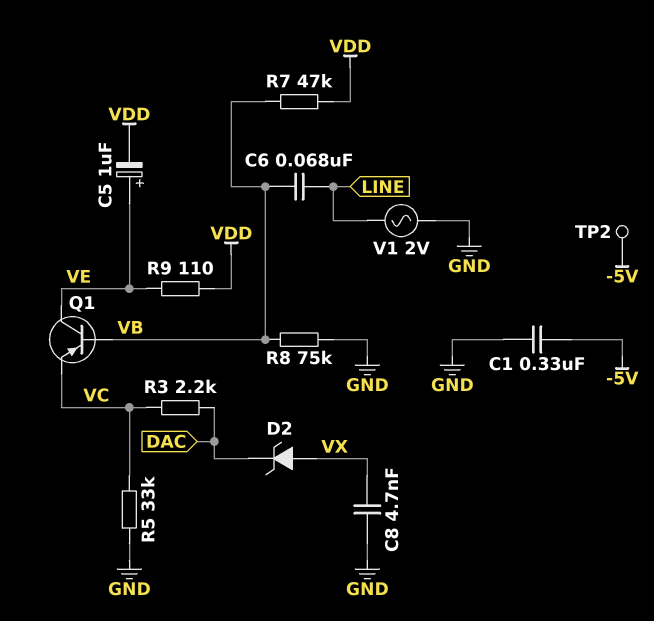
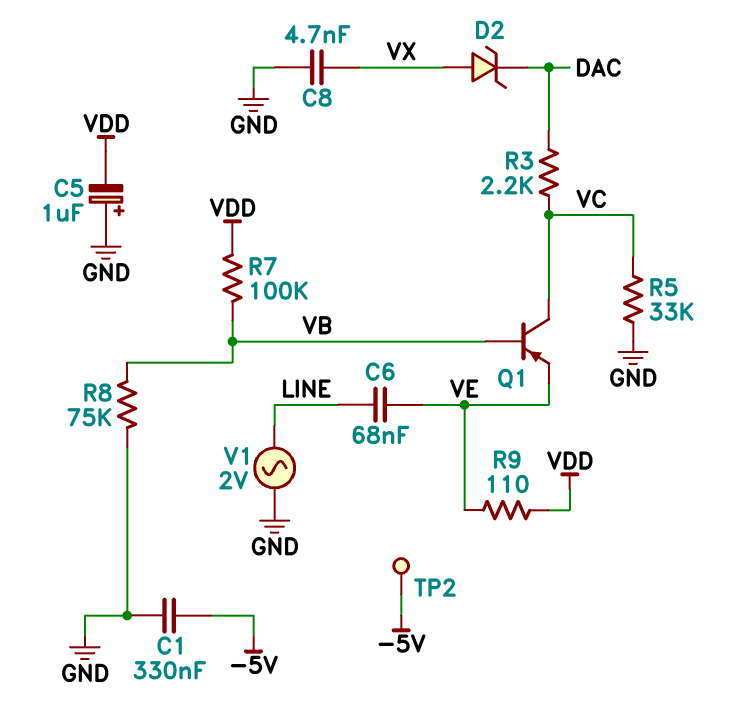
C5: 1uF (plus VE, minus VDD) -> 1uF (plus GND, minus VDD)
C6: 68nF (LINE, VB) -> 68nF (LINE, VE)
Q1: PNP (B VB, C VE, E VC) -> PNP (B VB, C VC, E VE)
R7: 47k (VB, VDD) -> 100k (VB, VDD)

